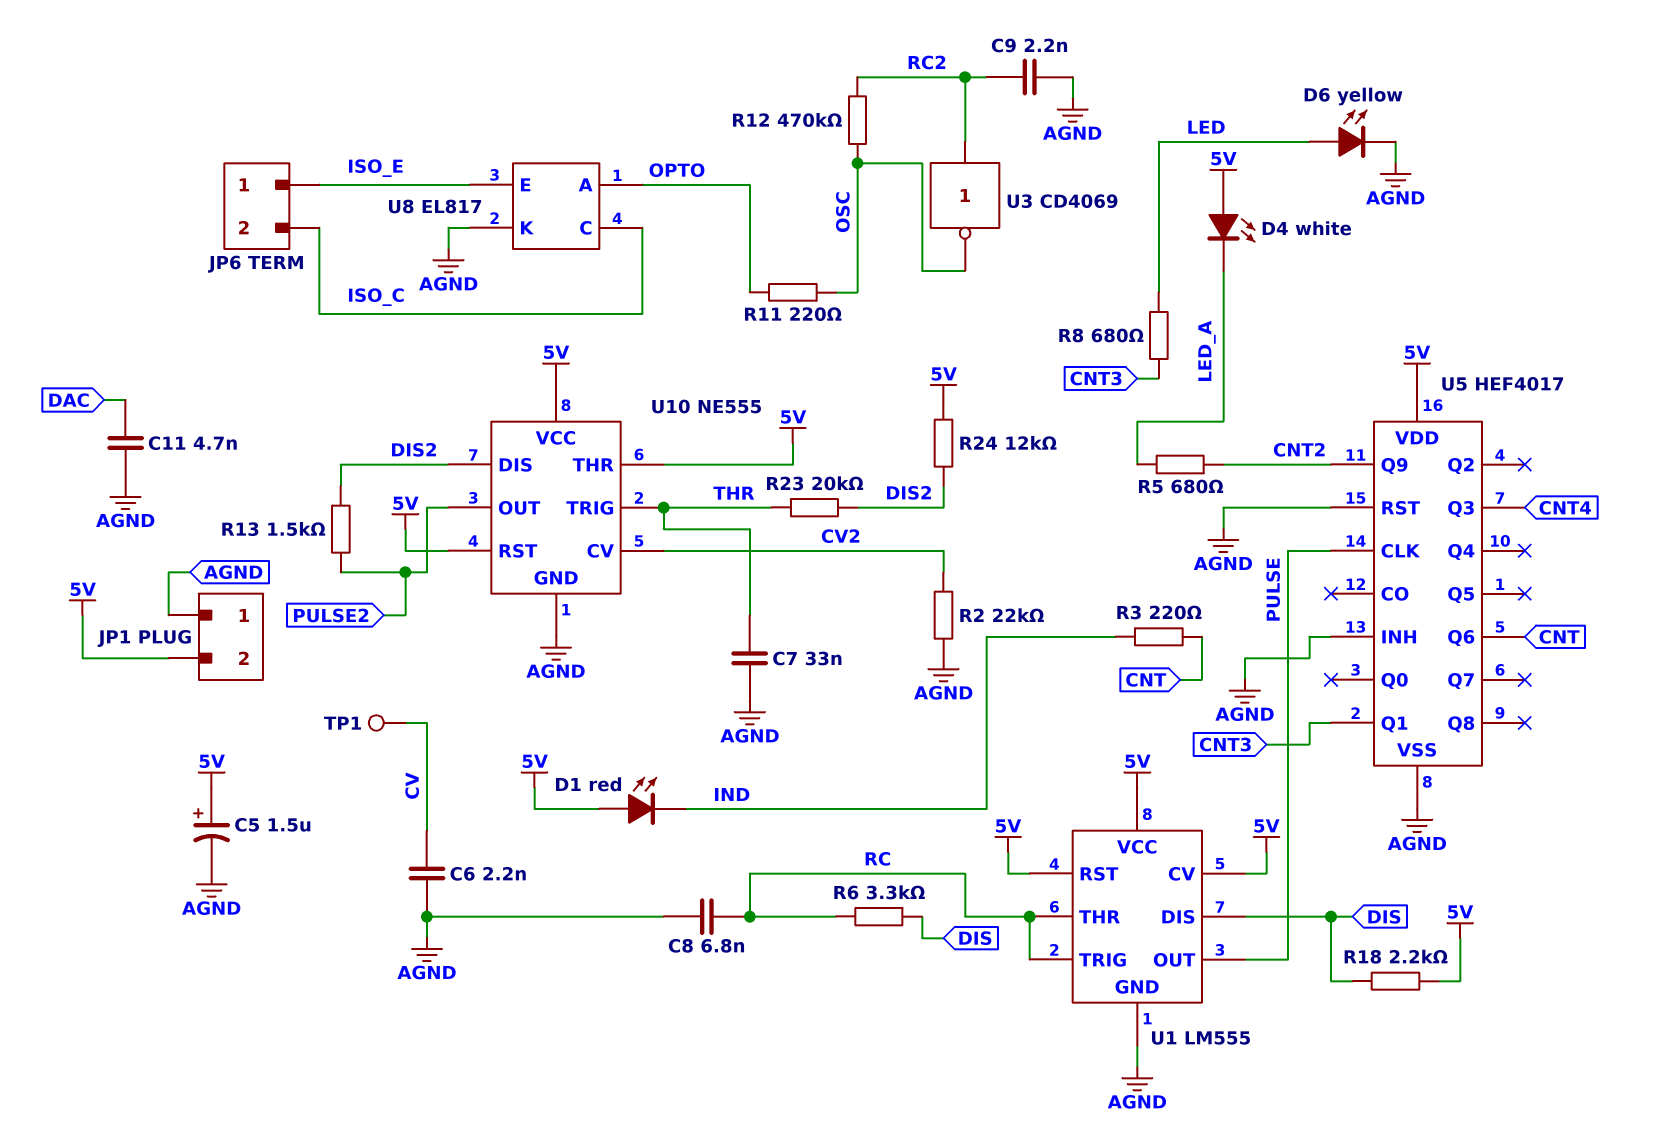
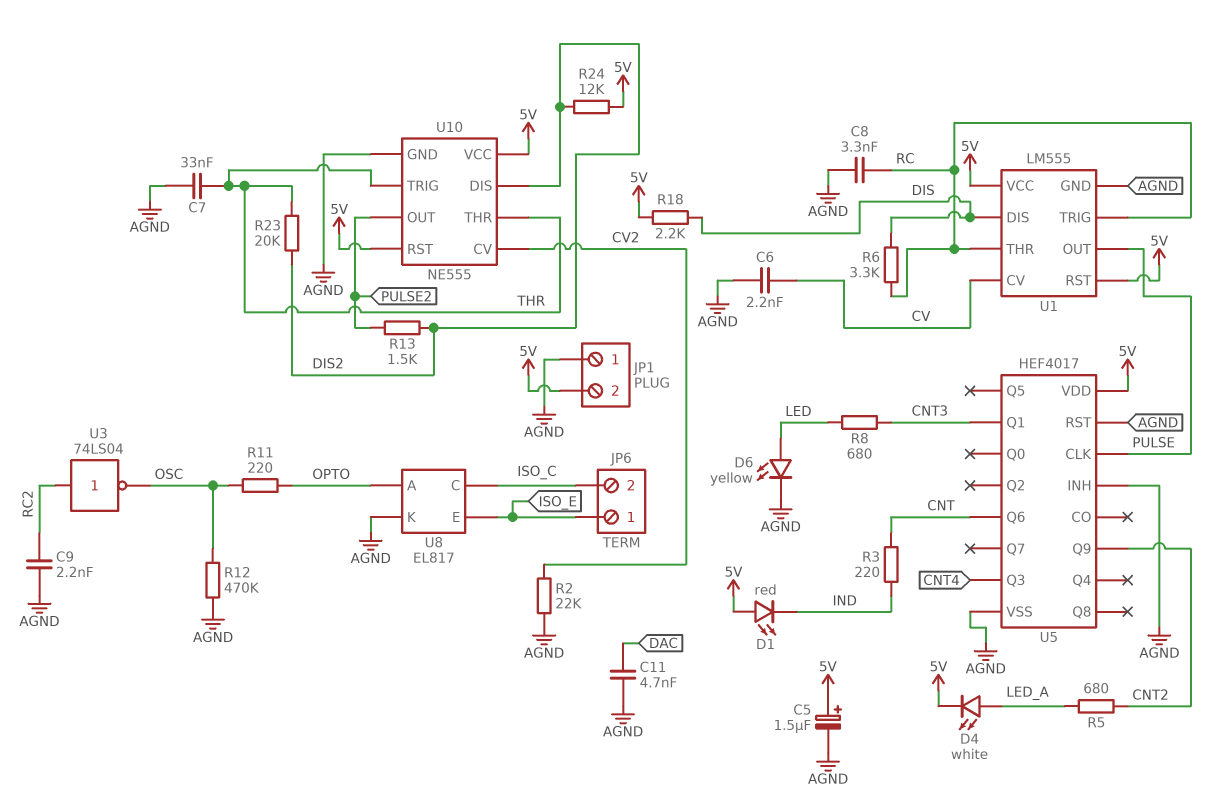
C8: 6.8nF (AGND, RC) -> 3.3nF (AGND, RC)
D4: LED white (A 5V, K LED_A) -> LED white (A LED_A, K 5V)
R12: 470k (OSC, RC2) -> 470k (AGND, OSC)
TP1: test point (CV) -> none
U1 pin CV: 5V -> CV
U3: NOT CD4069 (in RC2, out OSC) -> NOT 74LS04 (in RC2, out OSC)
U10 pin THR: 5V -> THR

